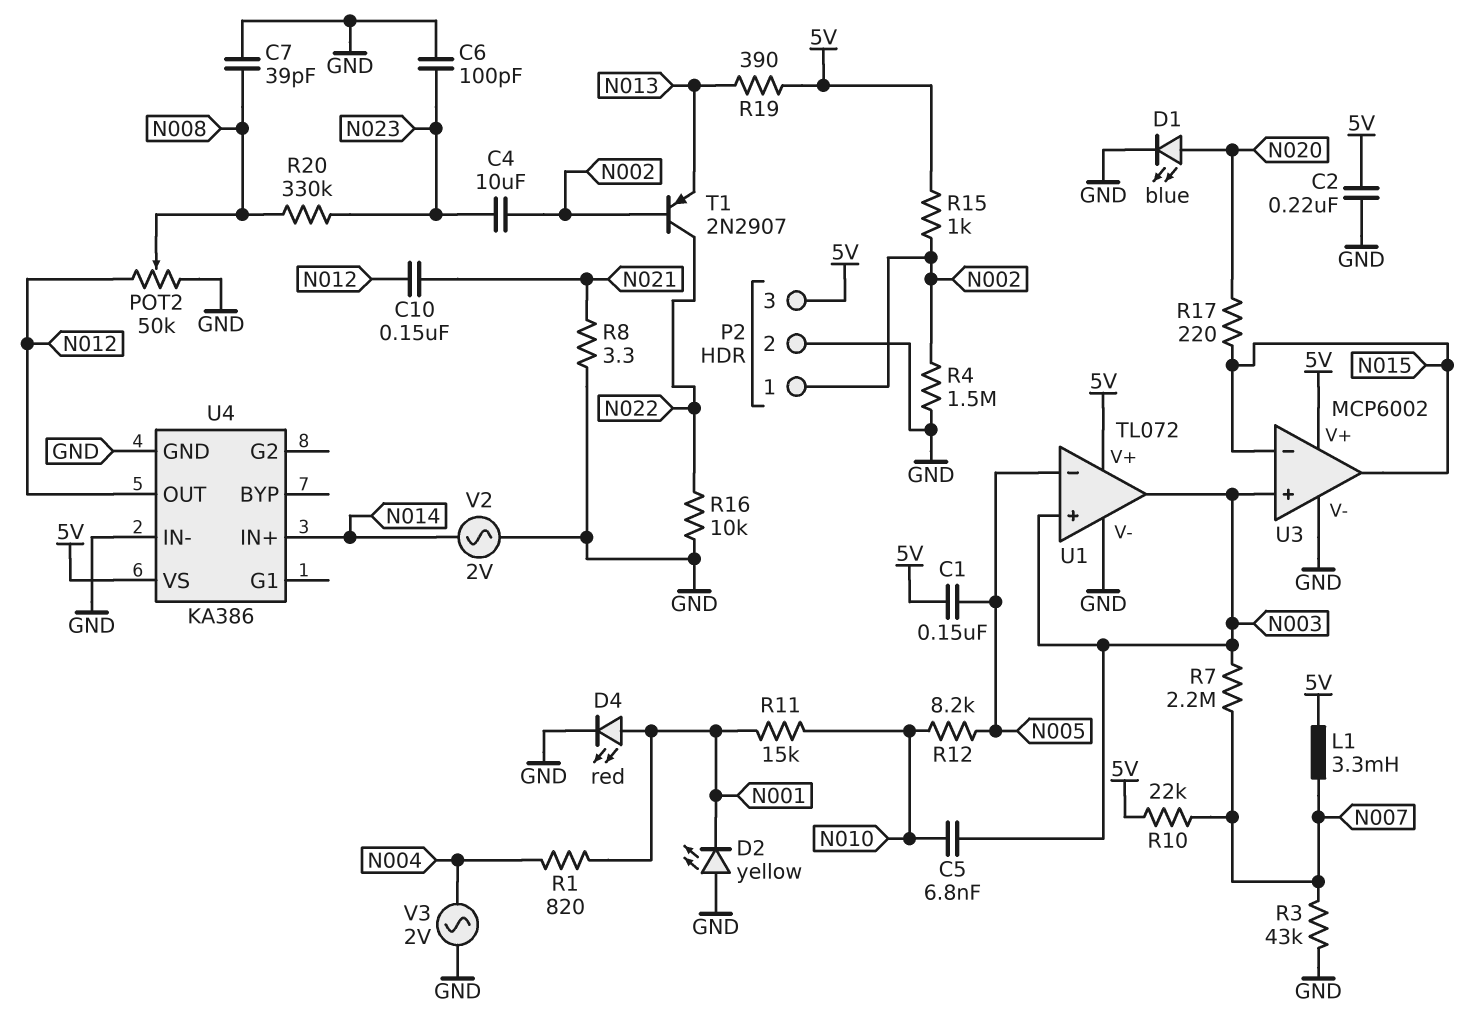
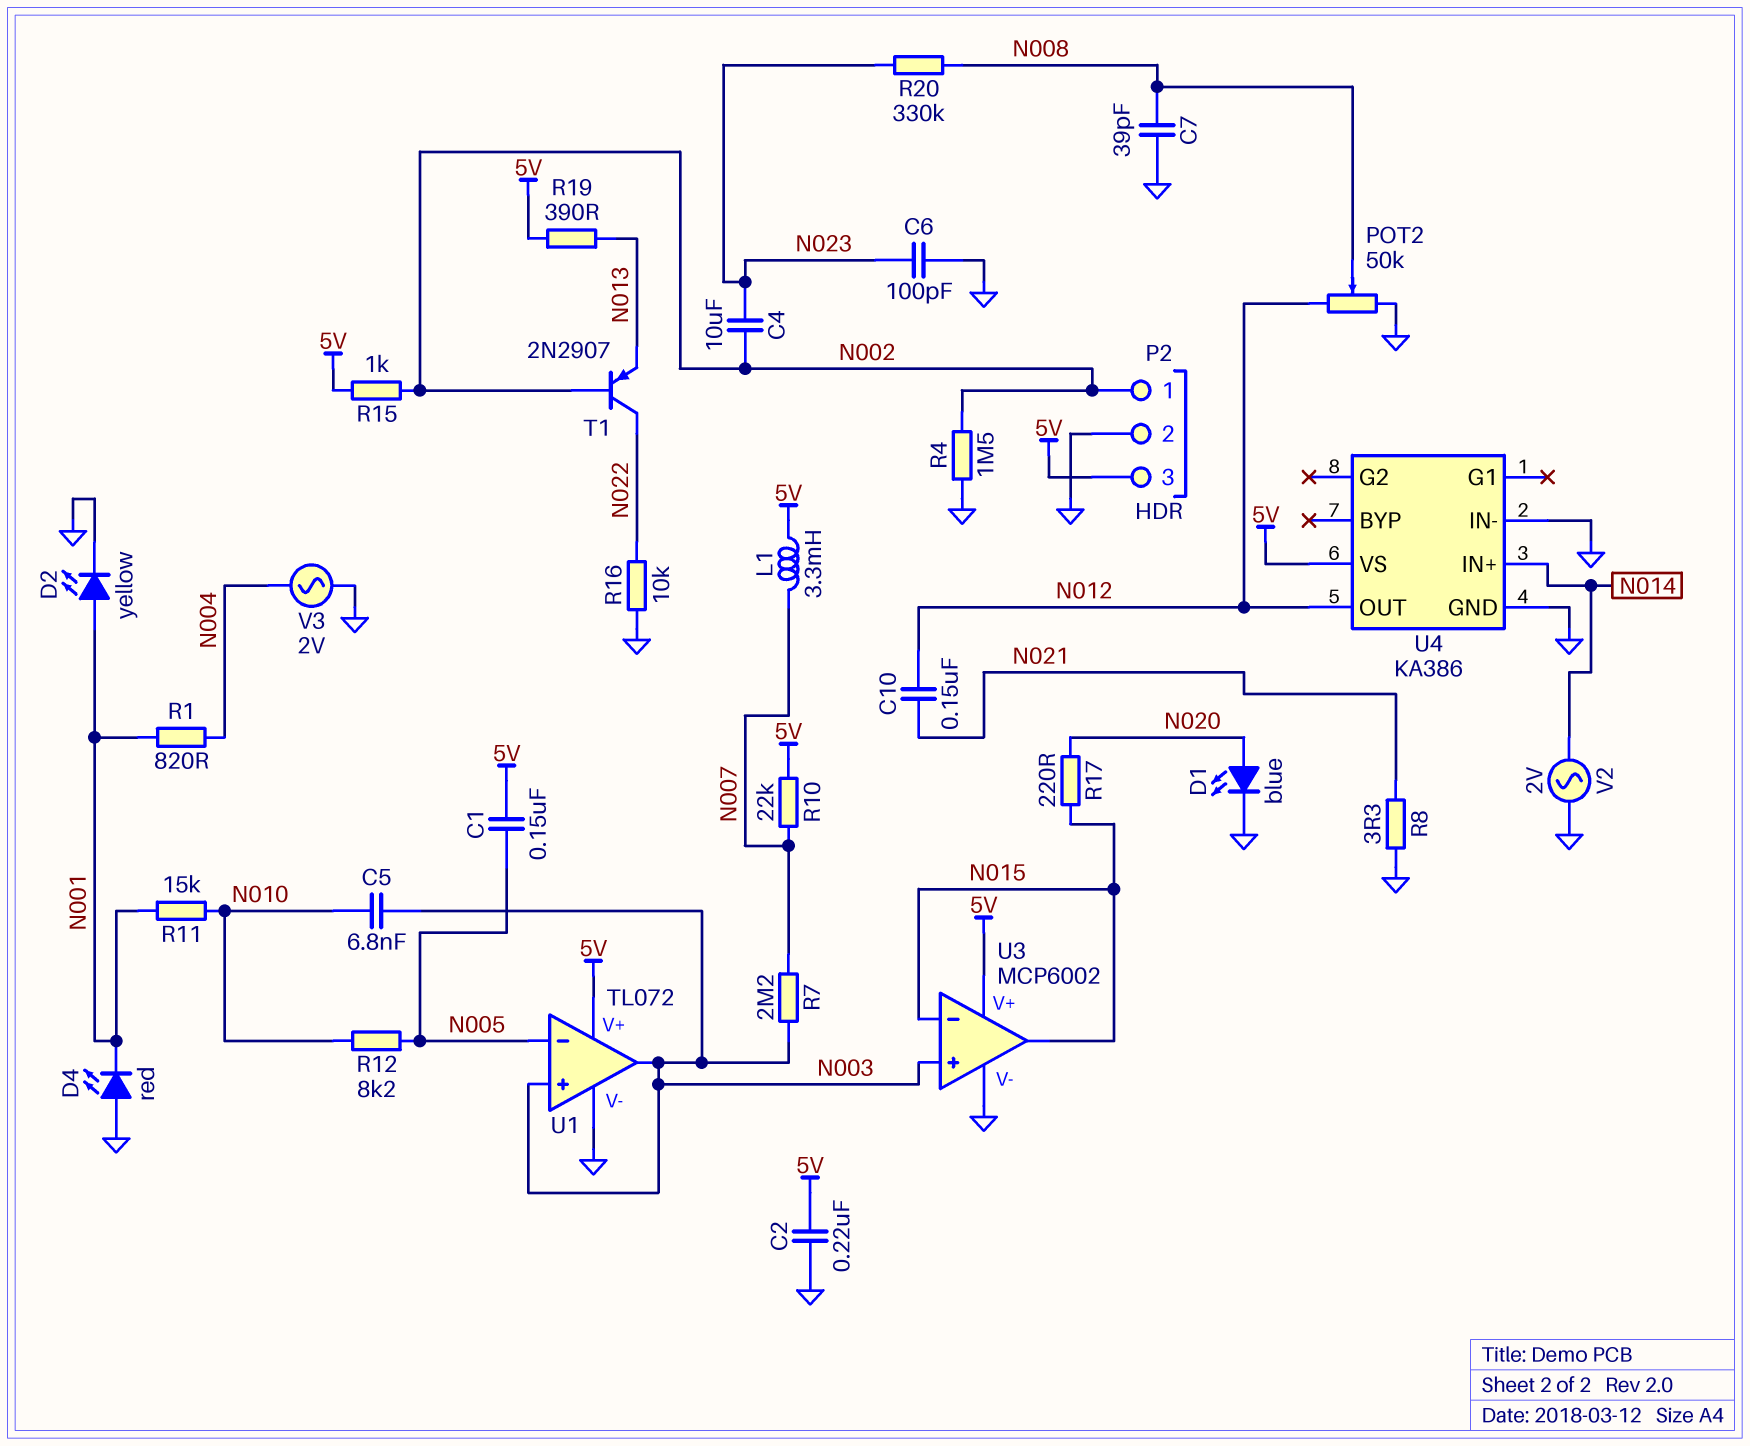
D2: LED yellow (A GND, K N001) -> LED yellow (A N001, K GND)
D4: LED red (A N001, K GND) -> LED red (A GND, K N001)
R3: 43k (GND, N007) -> none

